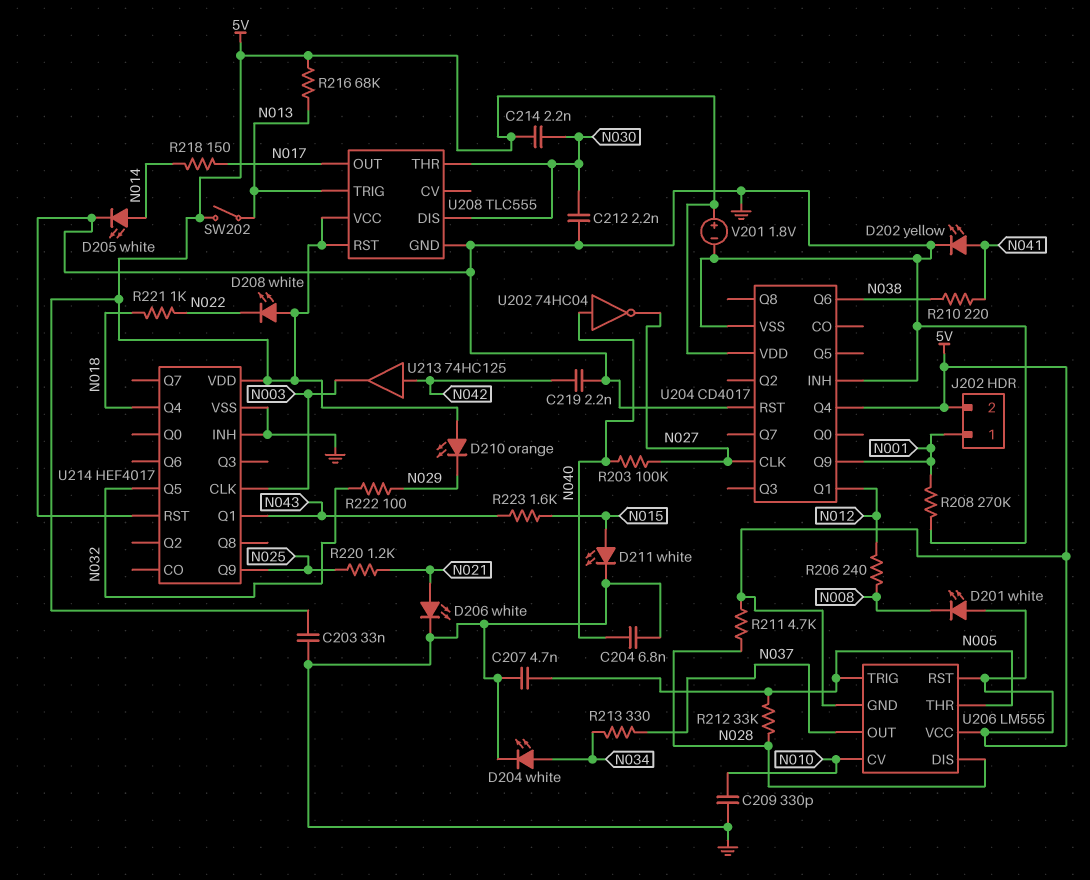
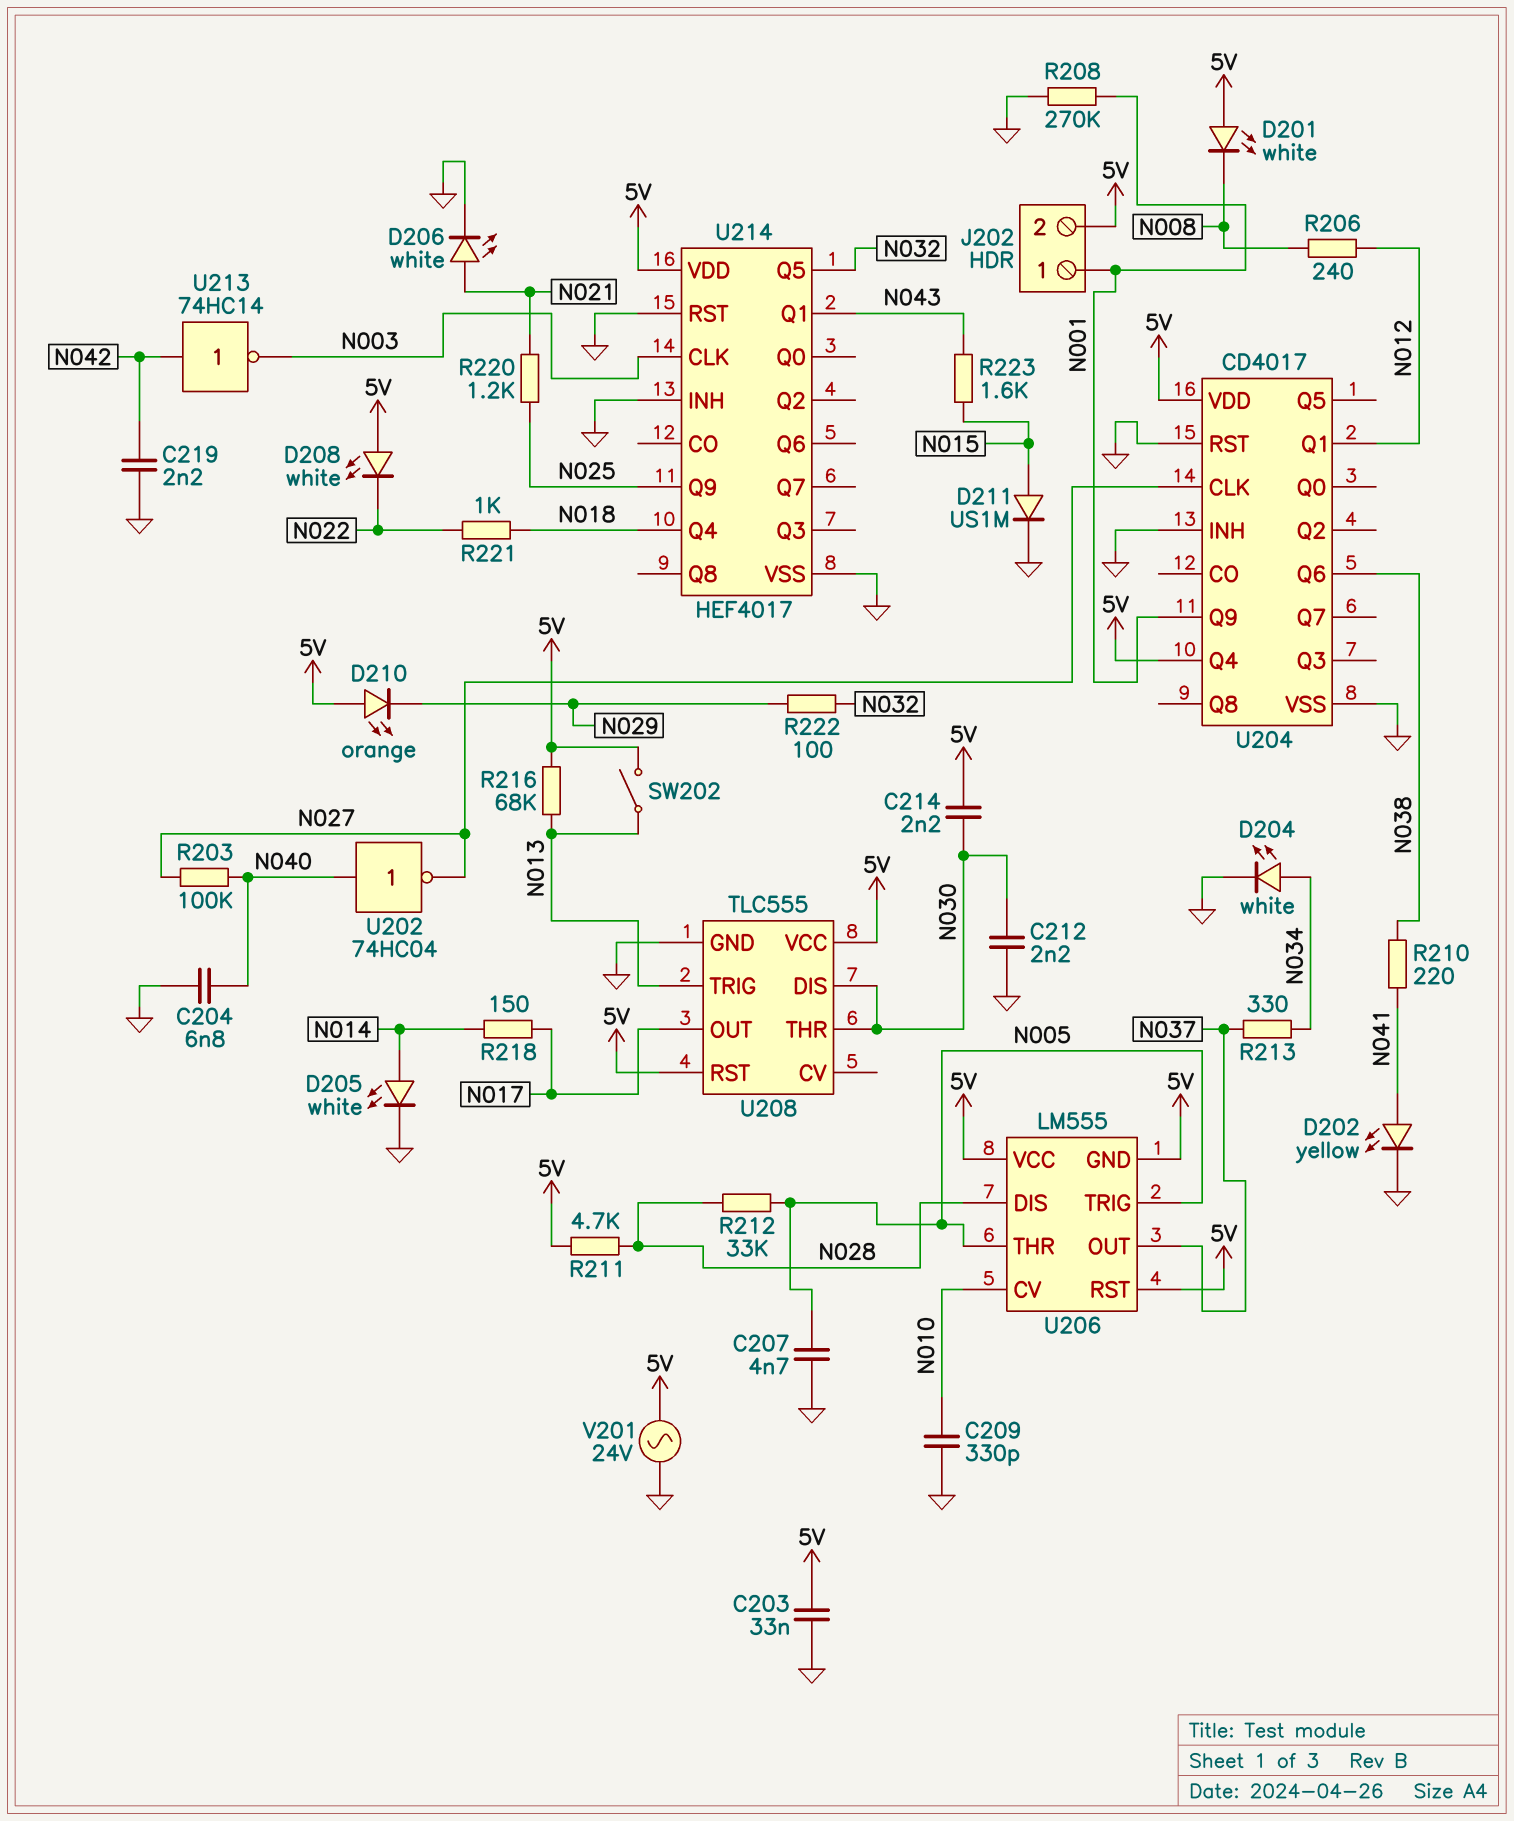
D211: LED white (A N015, K GND) -> diode US1M (A N015, K GND)
U213: buffer 74HC125 (in N042, out N003) -> NOT 74HC14 (in N042, out N003)
V201: 1.8V (plus 5V, minus GND) -> AC 24V (5V, GND)

